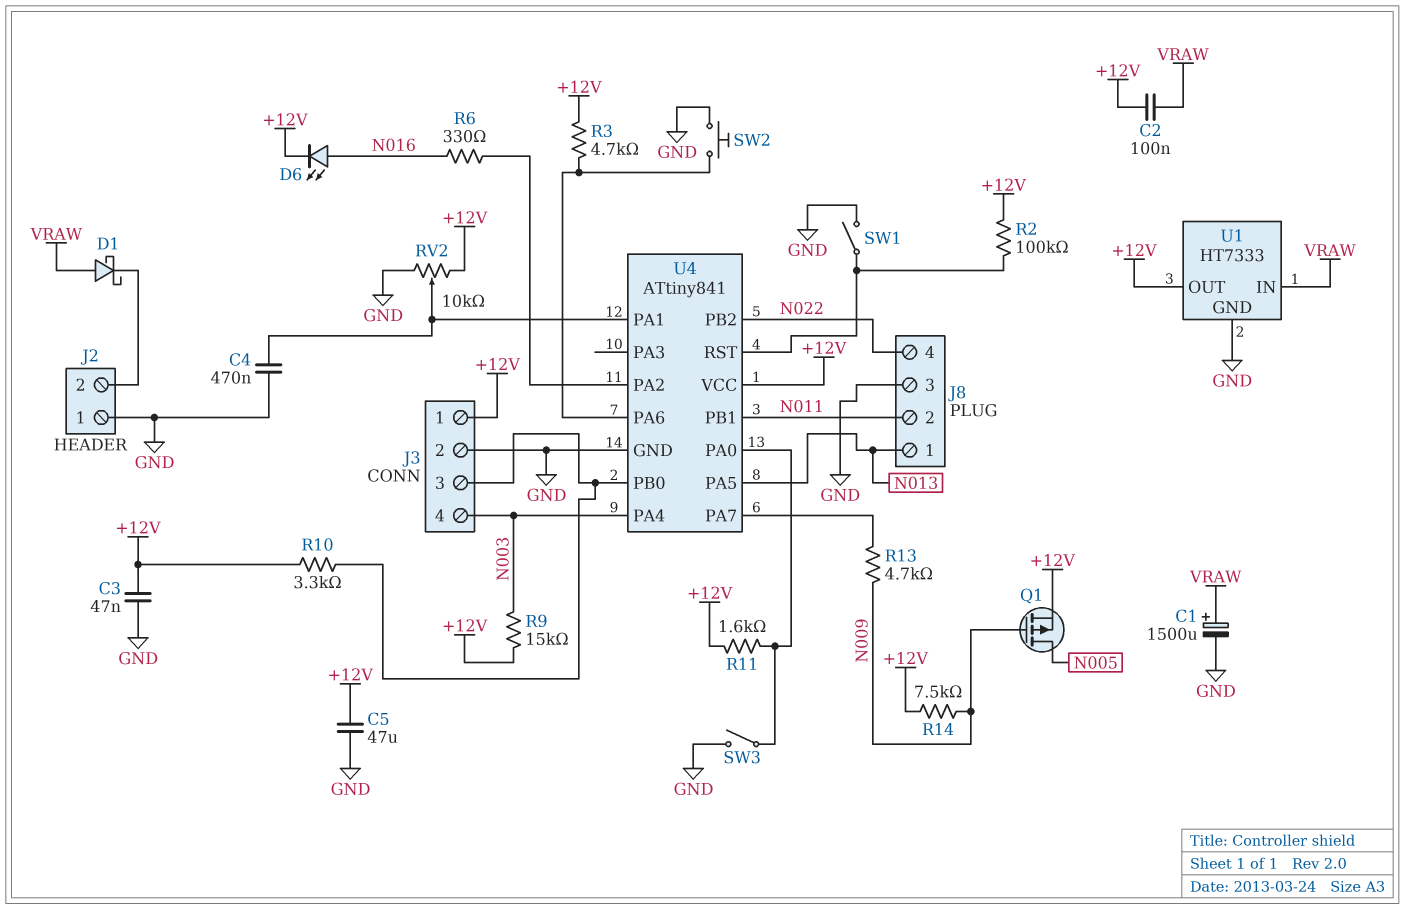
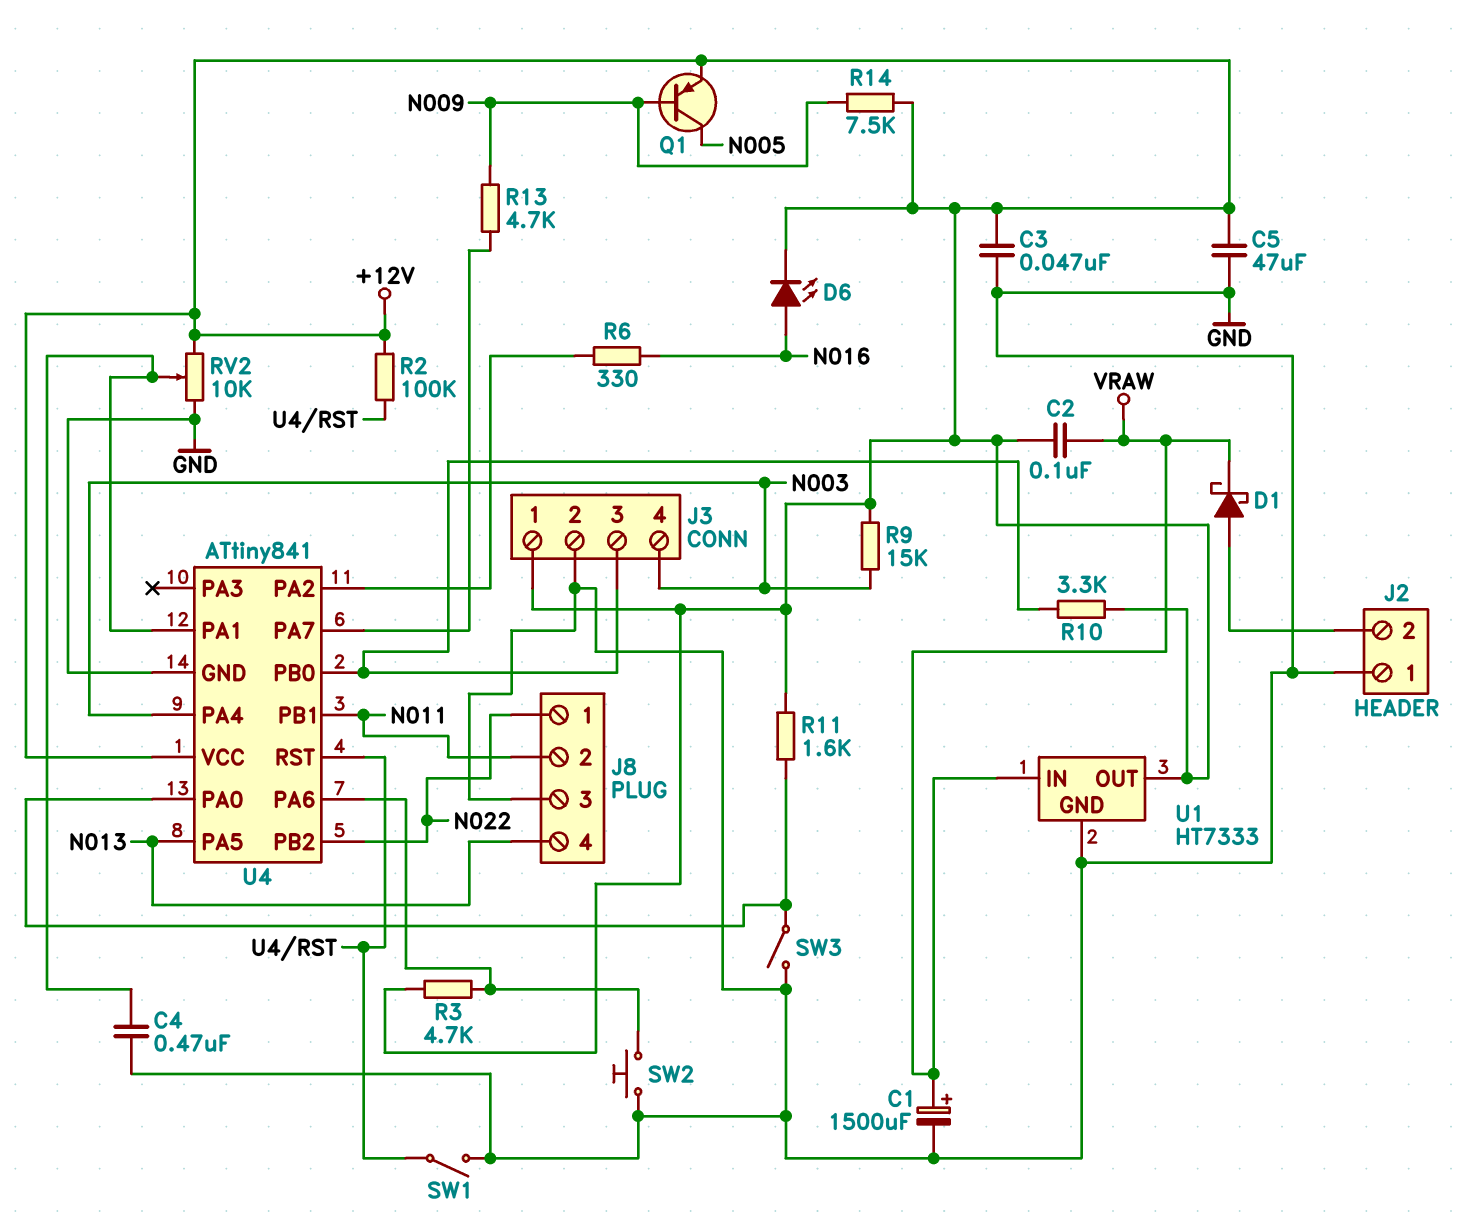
D1: schottky (A VRAW, K J2/2) -> schottky (A J2/2, K VRAW)
J8 pin 1: N013 -> N022
J8 pin 4: N022 -> N013
Q1: PMOS (G N009, D N005, S +12V) -> PNP (B N009, C N005, E +12V)

